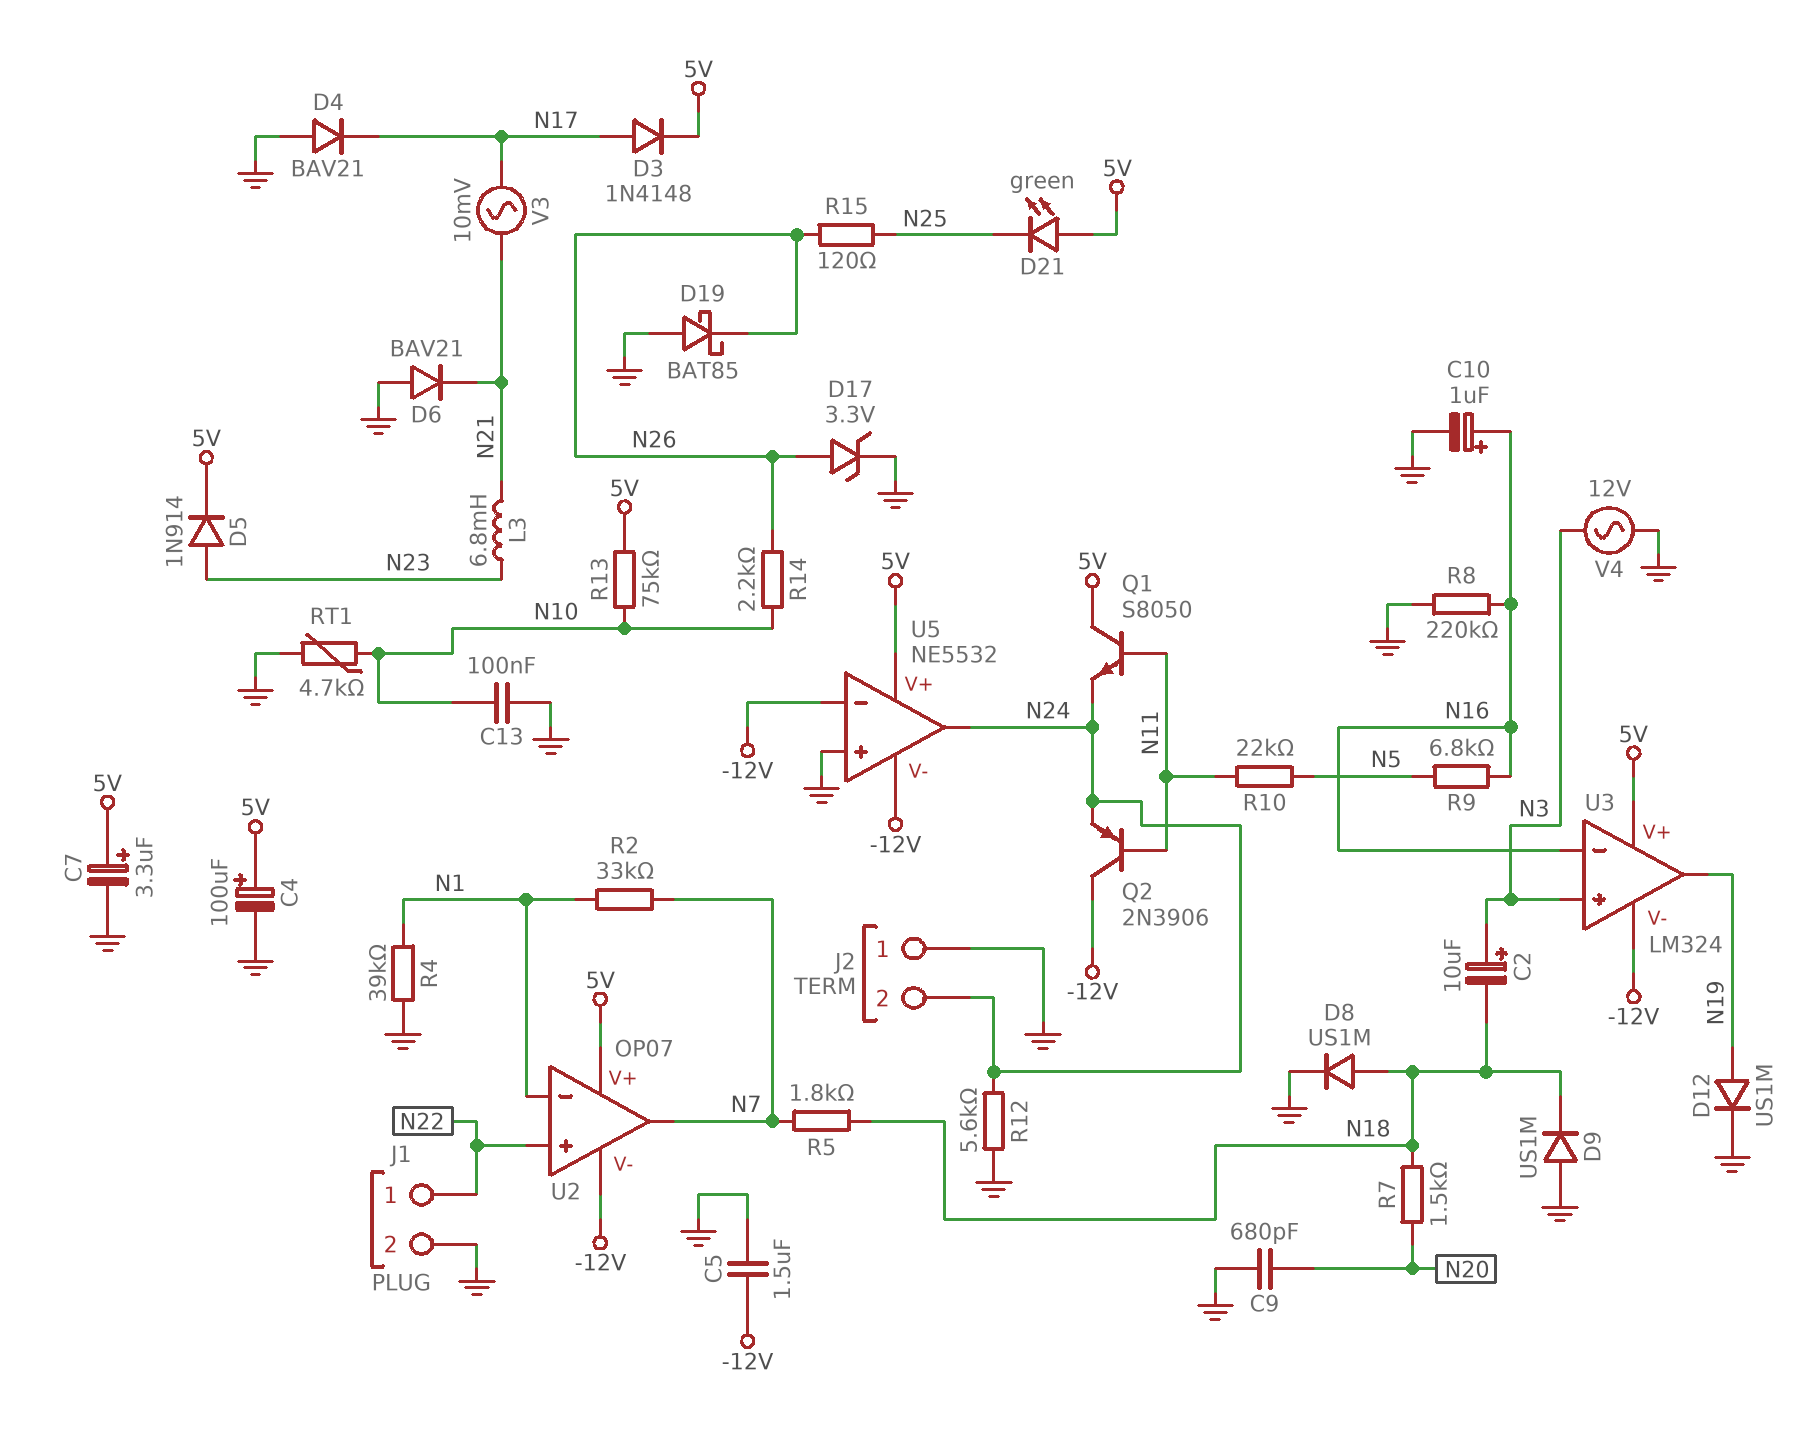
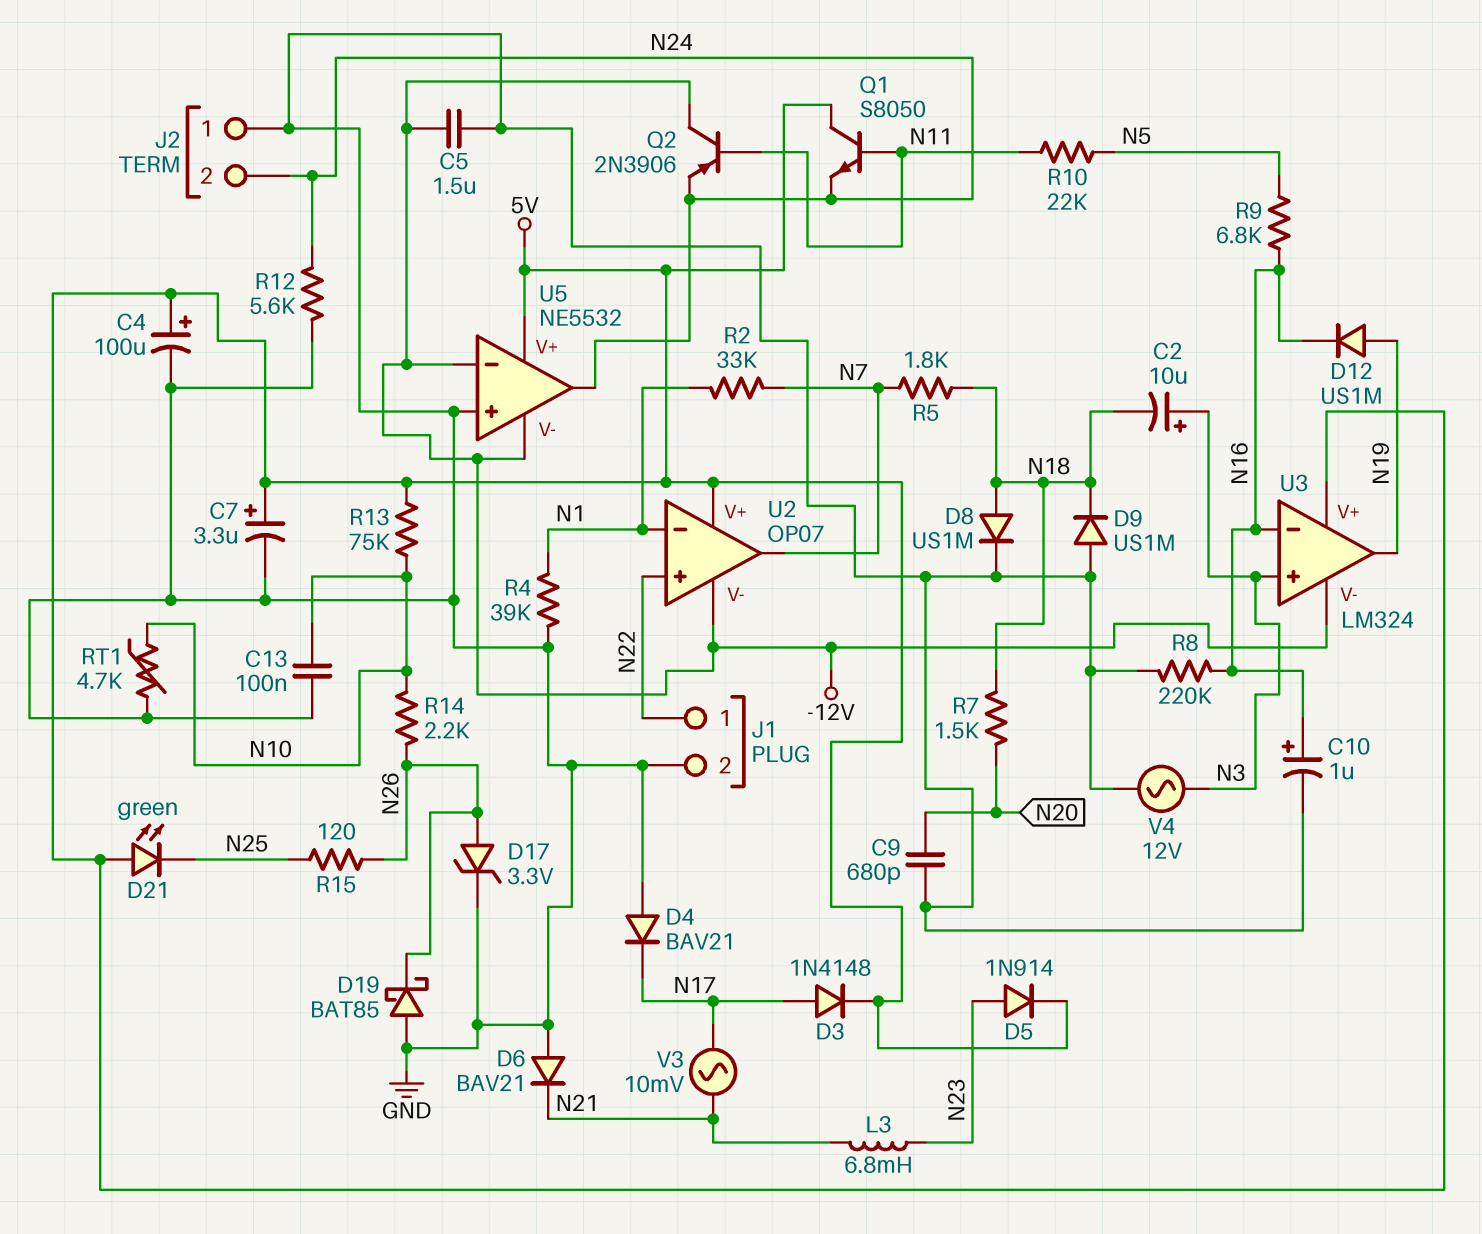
D12: diode US1M (A N19, K GND) -> diode US1M (A N19, K N16)

